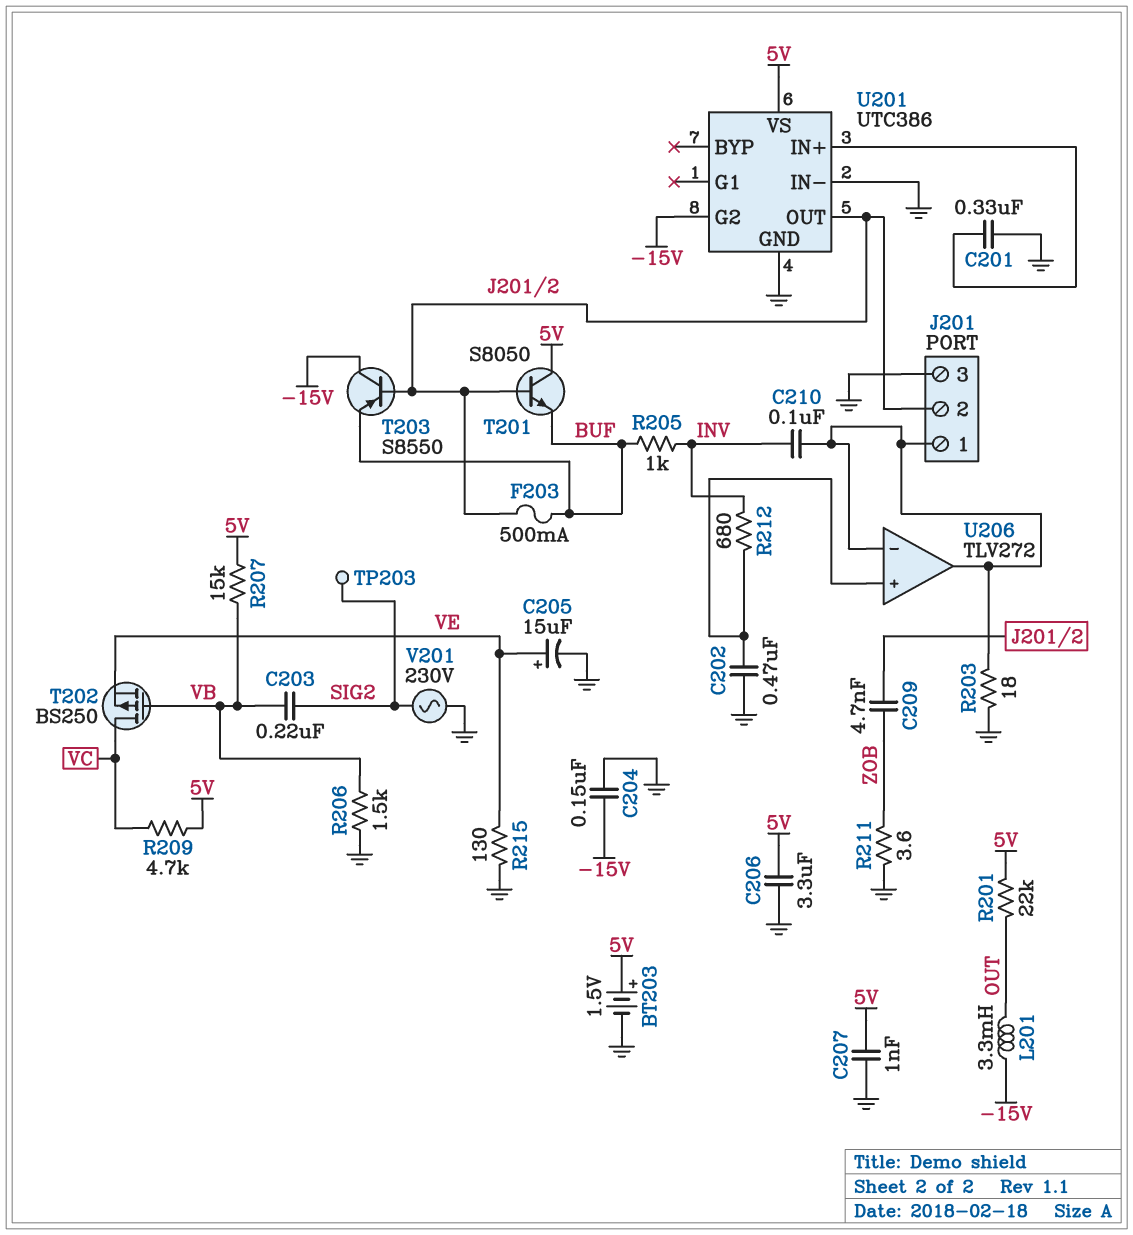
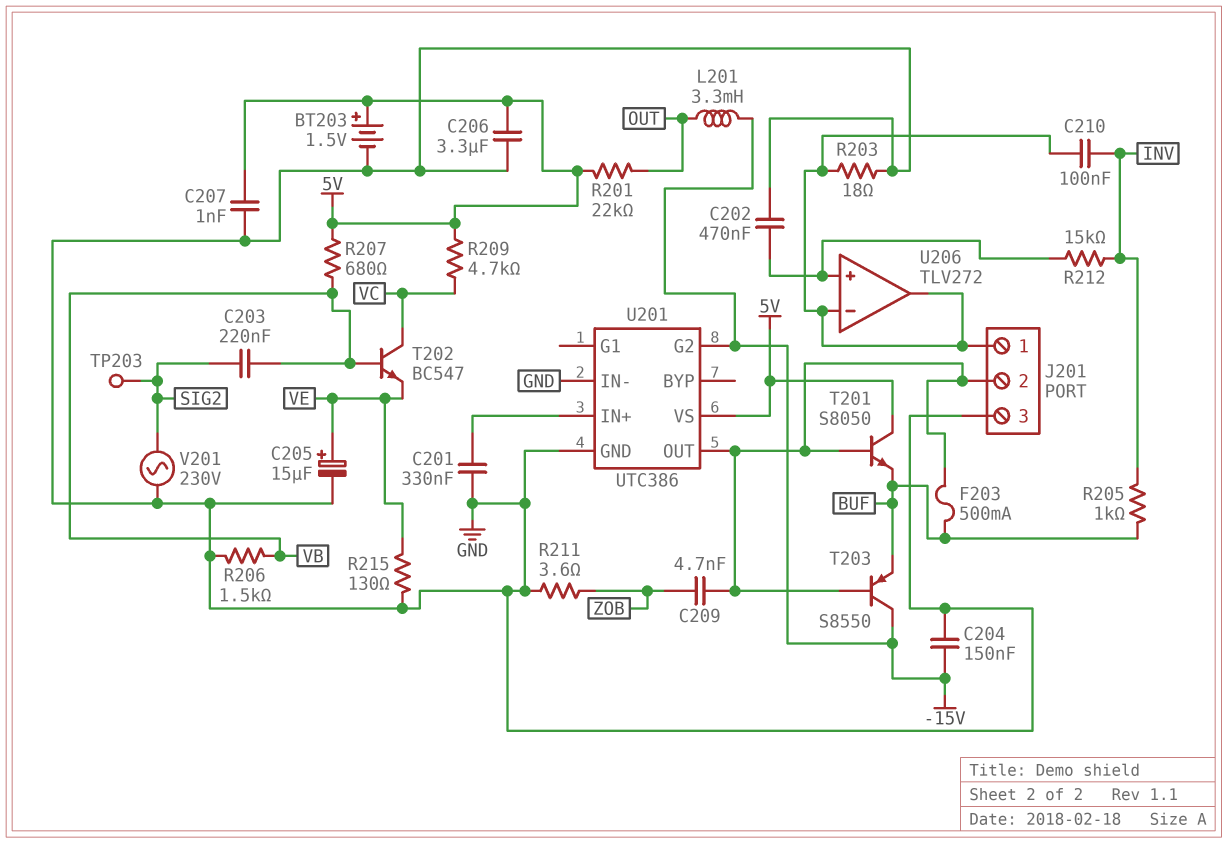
R207: 15k (5V, VB) -> 680 (5V, VB)
R212: 680 (INV, U206/in+) -> 15k (INV, U206/in+)
T202: PMOS BS250 (G VB, D VC, S VE) -> NPN BC547 (B VB, C VC, E VE)

